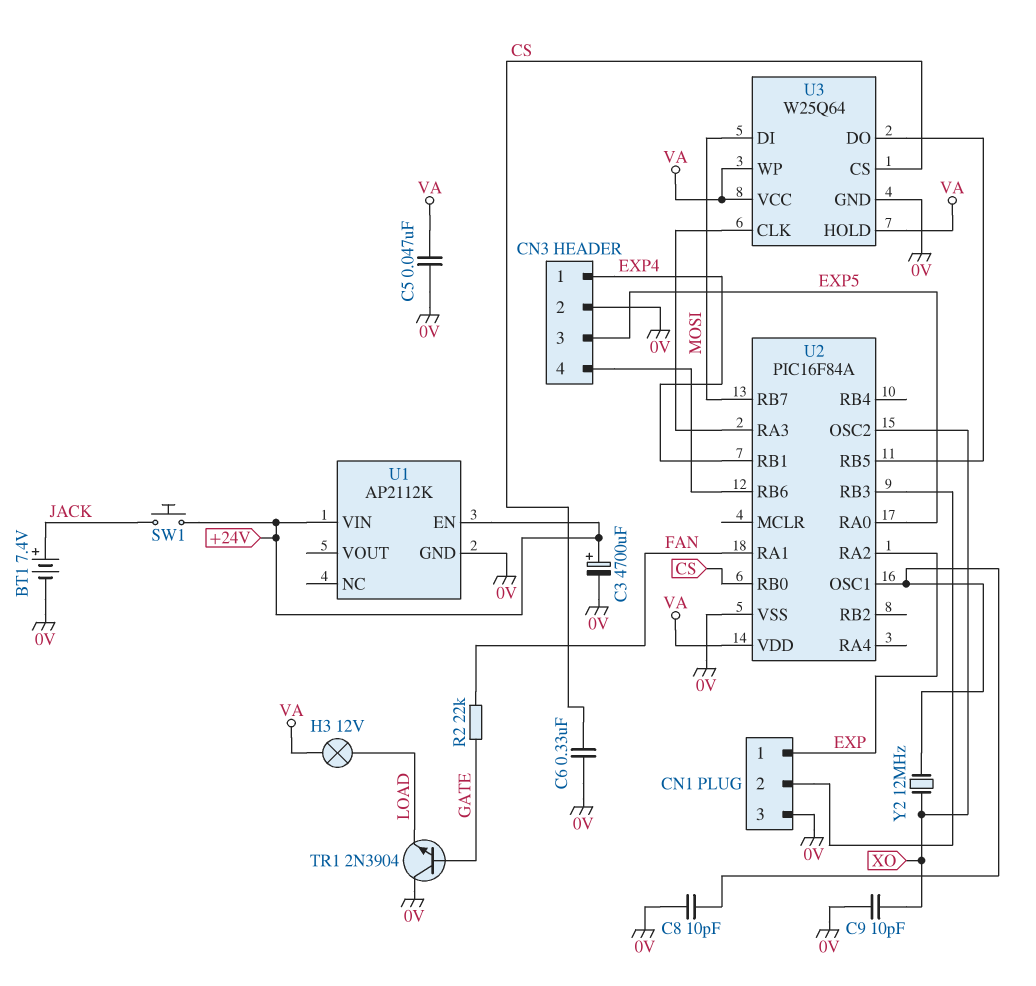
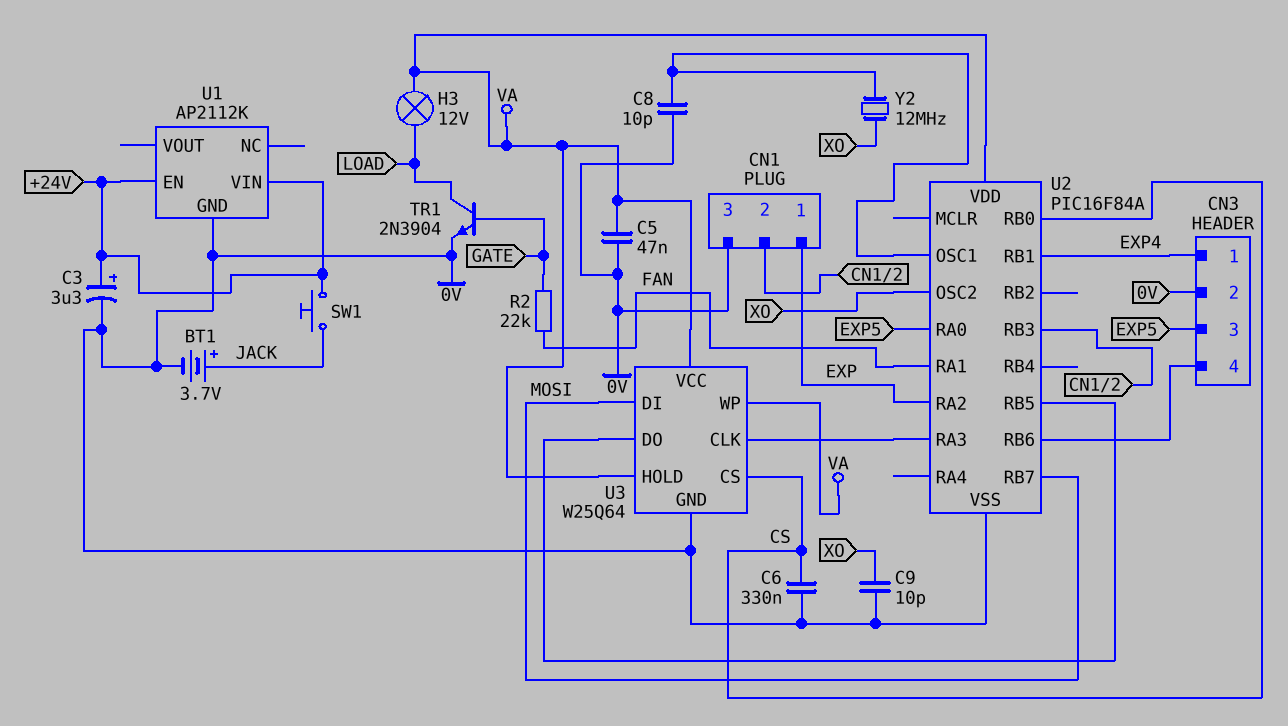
BT1: 7.4V (plus JACK, minus 0V) -> 3.7V (plus JACK, minus 0V)
C3: 4700uF (plus +24V, minus 0V) -> 3.3uF (plus +24V, minus 0V)
TR1: NPN 2N3904 (B GATE, C 0V, E LOAD) -> NPN 2N3904 (B GATE, C LOAD, E 0V)

